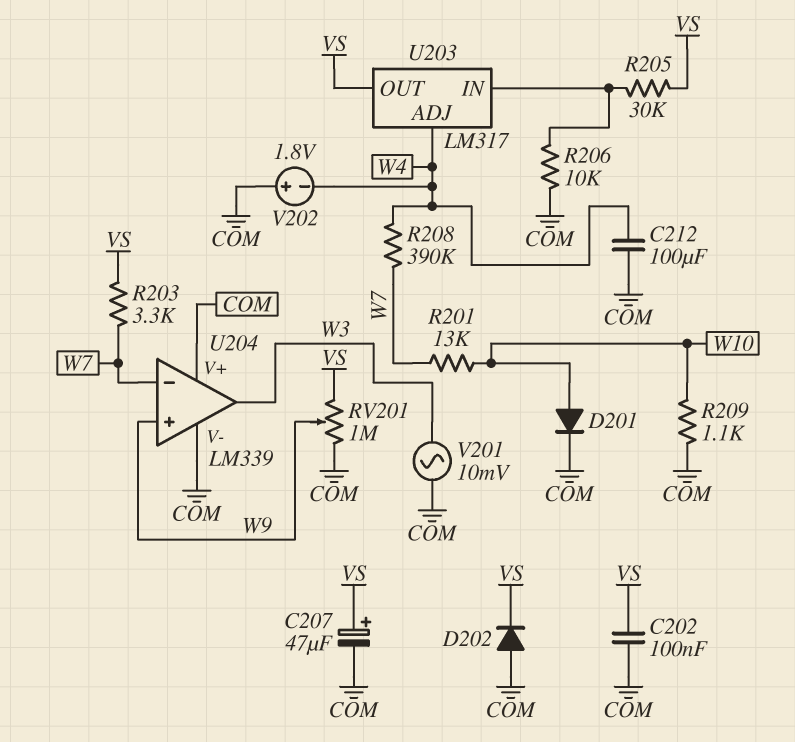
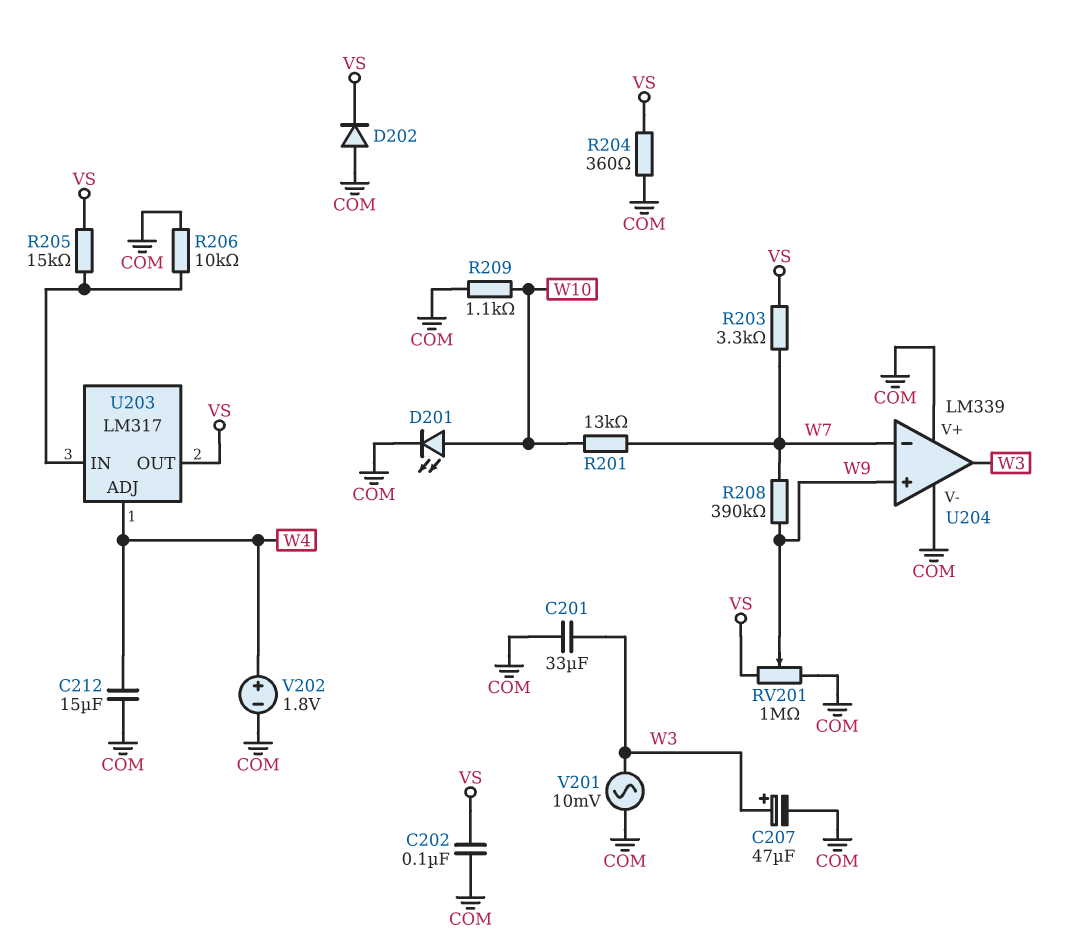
C201: none -> 33uF (COM, W3)
C207: 47uF (plus VS, minus COM) -> 47uF (plus W3, minus COM)
C212: 100uF (COM, W4) -> 15uF (COM, W4)
D201: diode (A W10, K COM) -> LED (A W10, K COM)
R204: none -> 360 (COM, VS)
R205: 30k (U203/IN, VS) -> 15k (U203/IN, VS)
R208: 390k (W4, W7) -> 390k (W7, W9)
V202: 1.8V (plus COM, minus W4) -> 1.8V (plus W4, minus COM)

